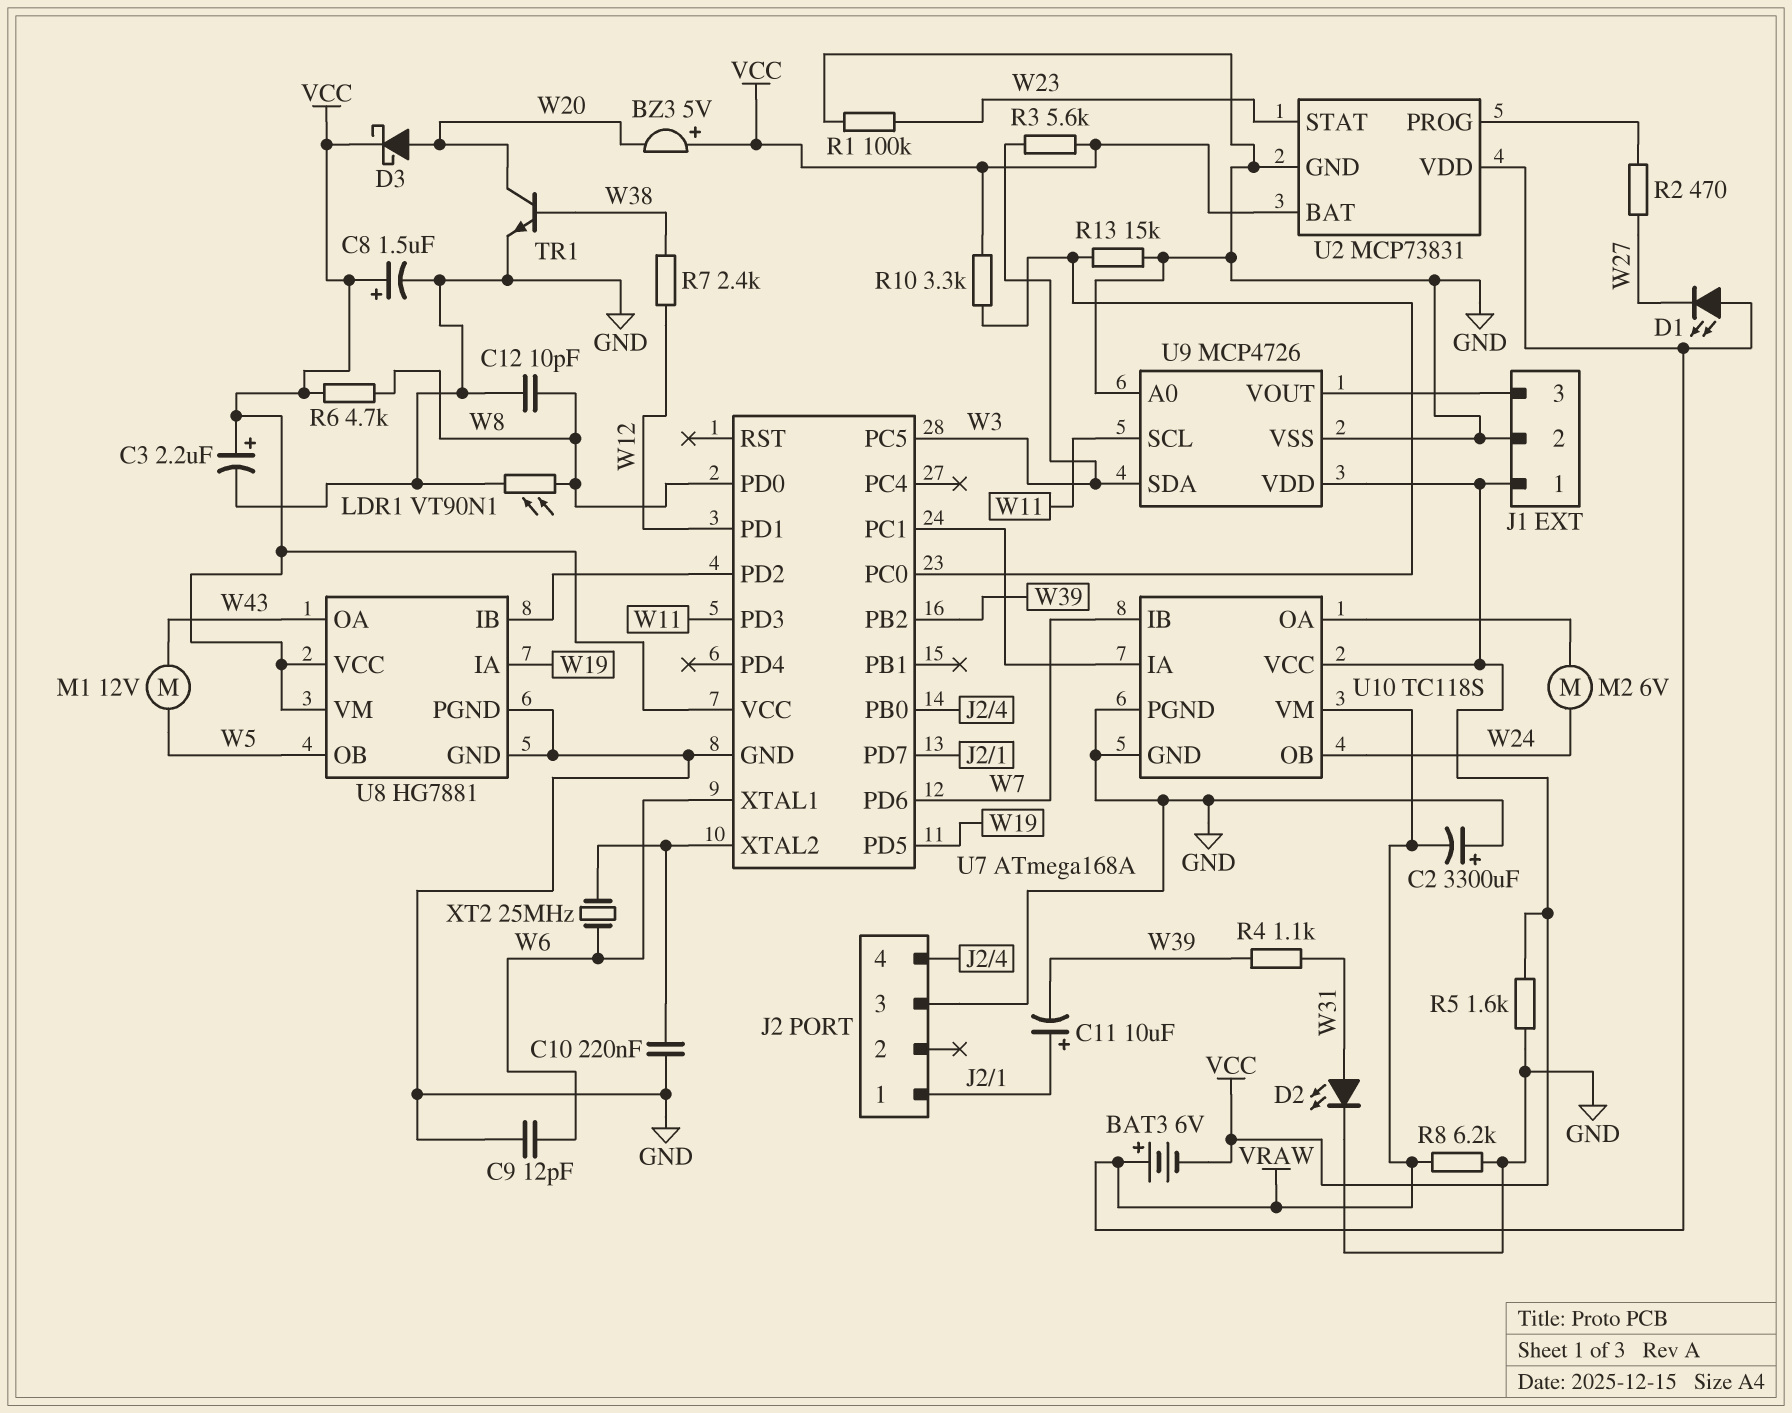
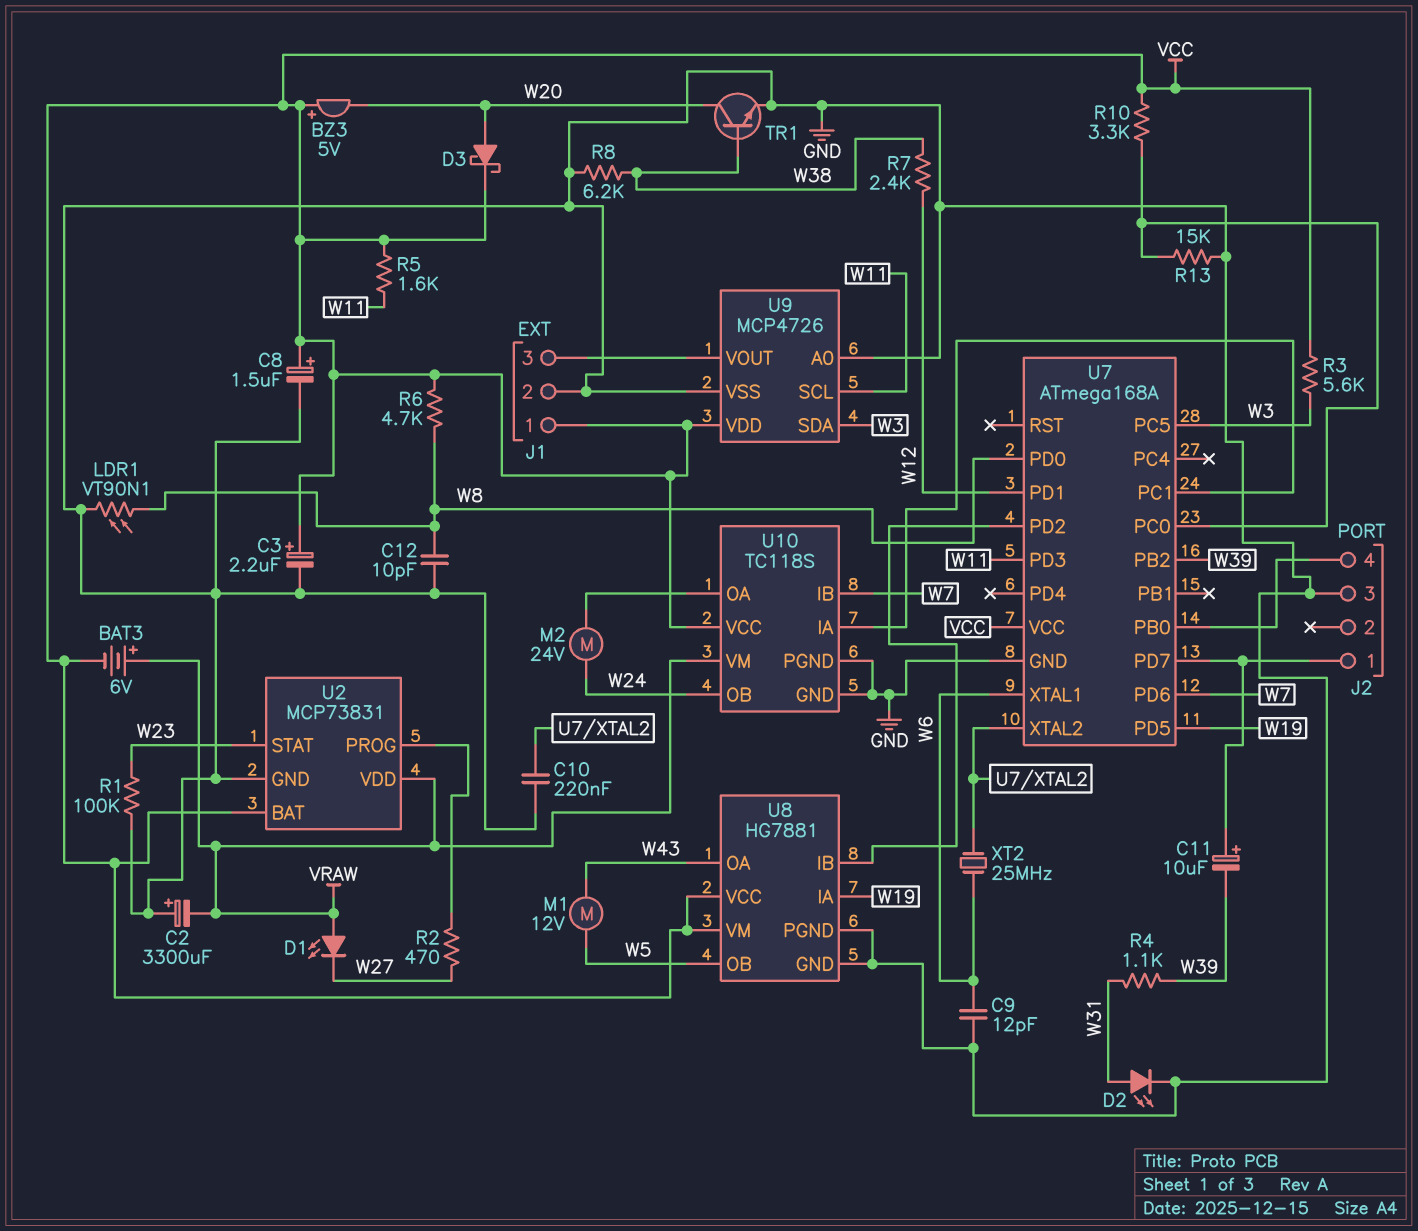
M2: motor 6V (U10/OA, W24) -> motor 24V (U10/OA, W24)
R5: 1.6k (GND, VCC) -> 1.6k (VCC, W11)
R8: 6.2k (GND, VRAW) -> 6.2k (GND, W38)

